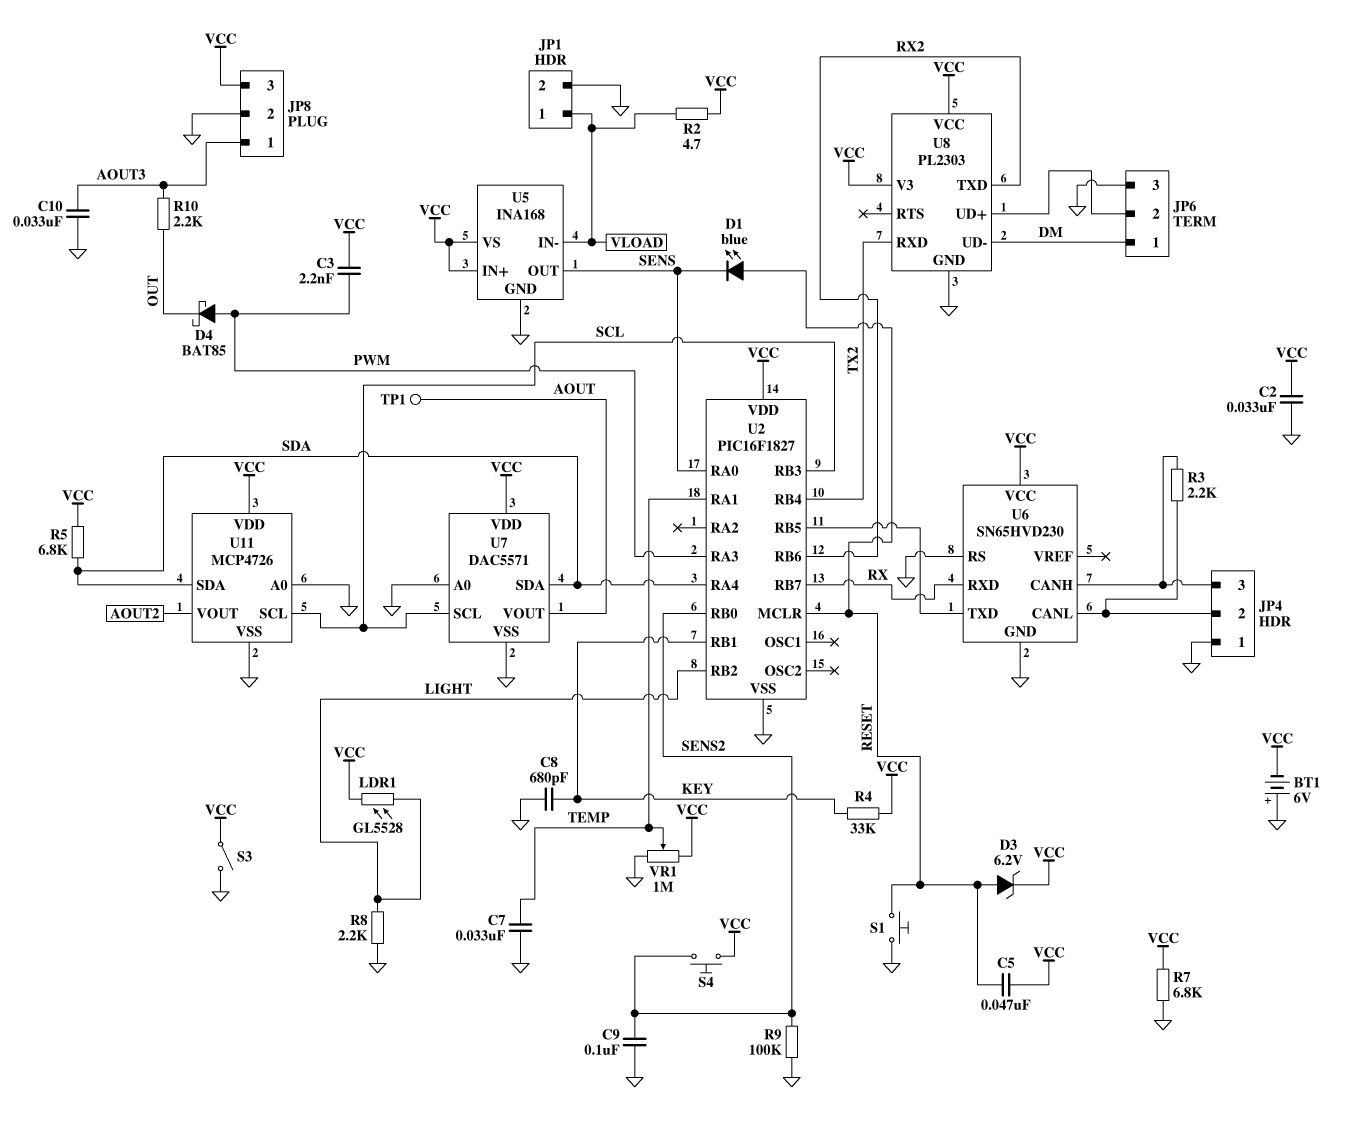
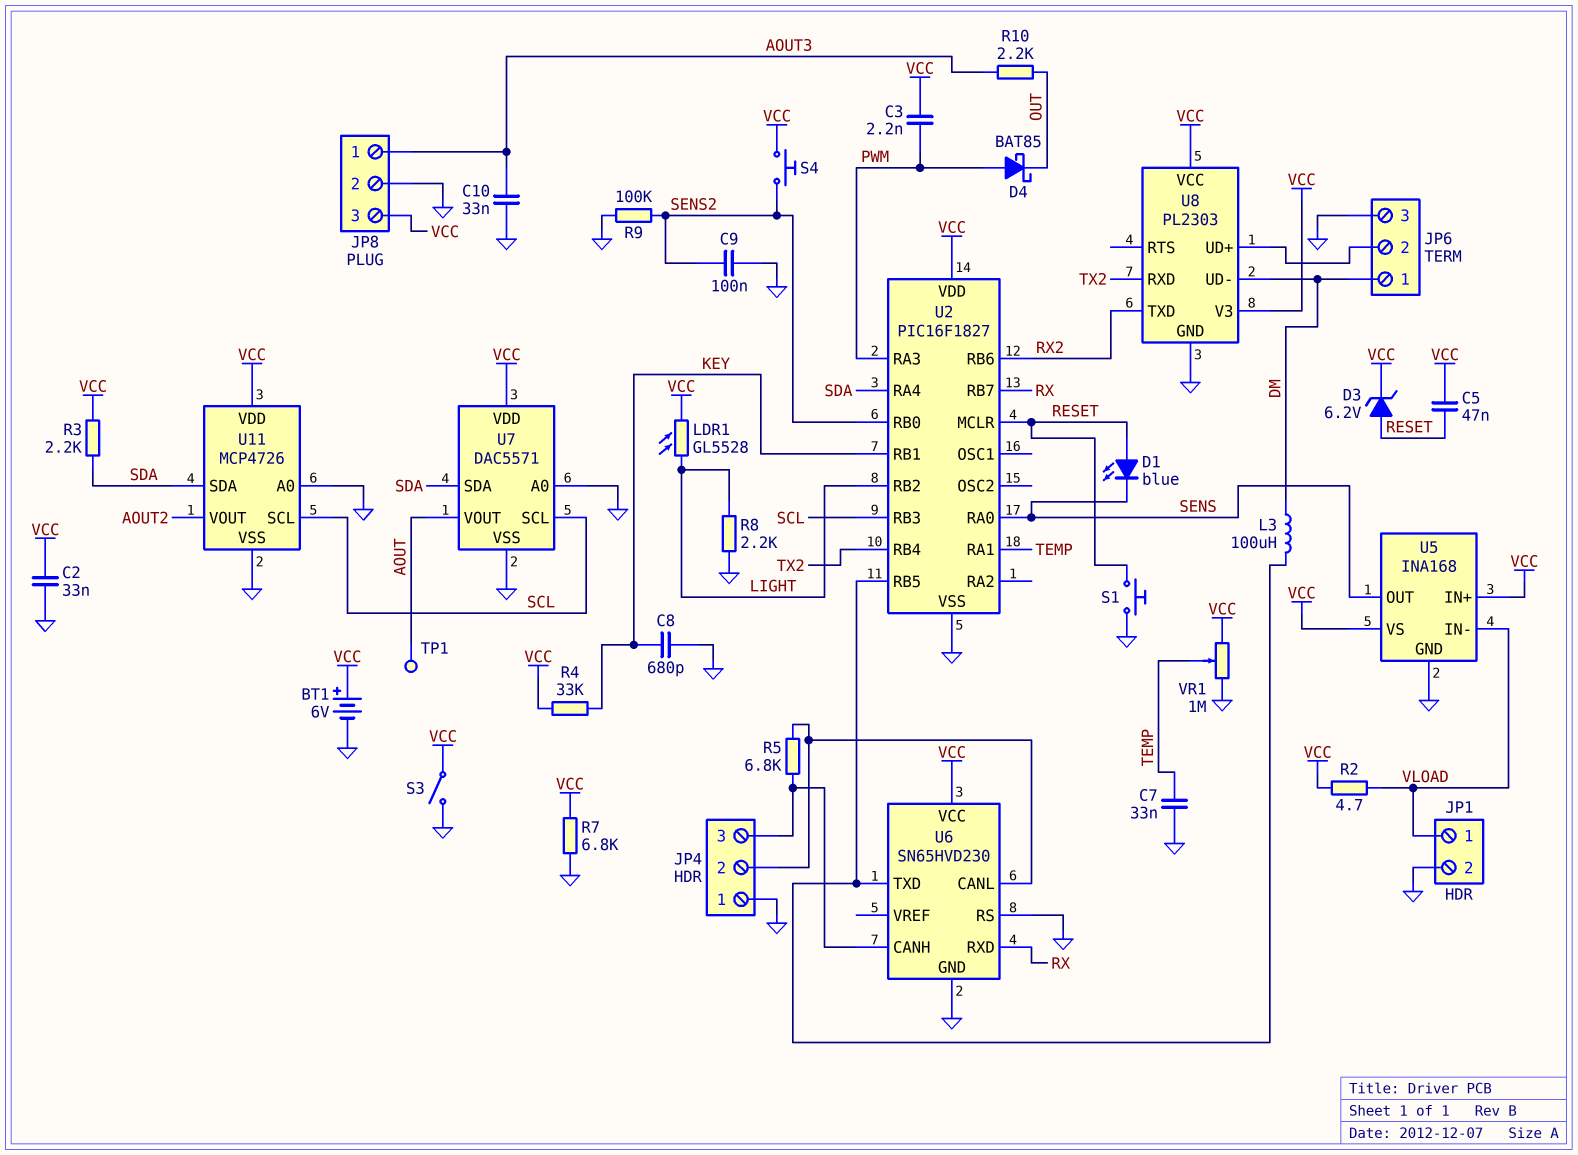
BT1: 6V (plus GND, minus VCC) -> 6V (plus VCC, minus GND)
L3: none -> 100uH (DM, U2/RB5)
R3: 2.2k (JP4/2, JP4/3) -> 2.2k (SDA, VCC)
R5: 6.8k (SDA, VCC) -> 6.8k (JP4/2, JP4/3)

